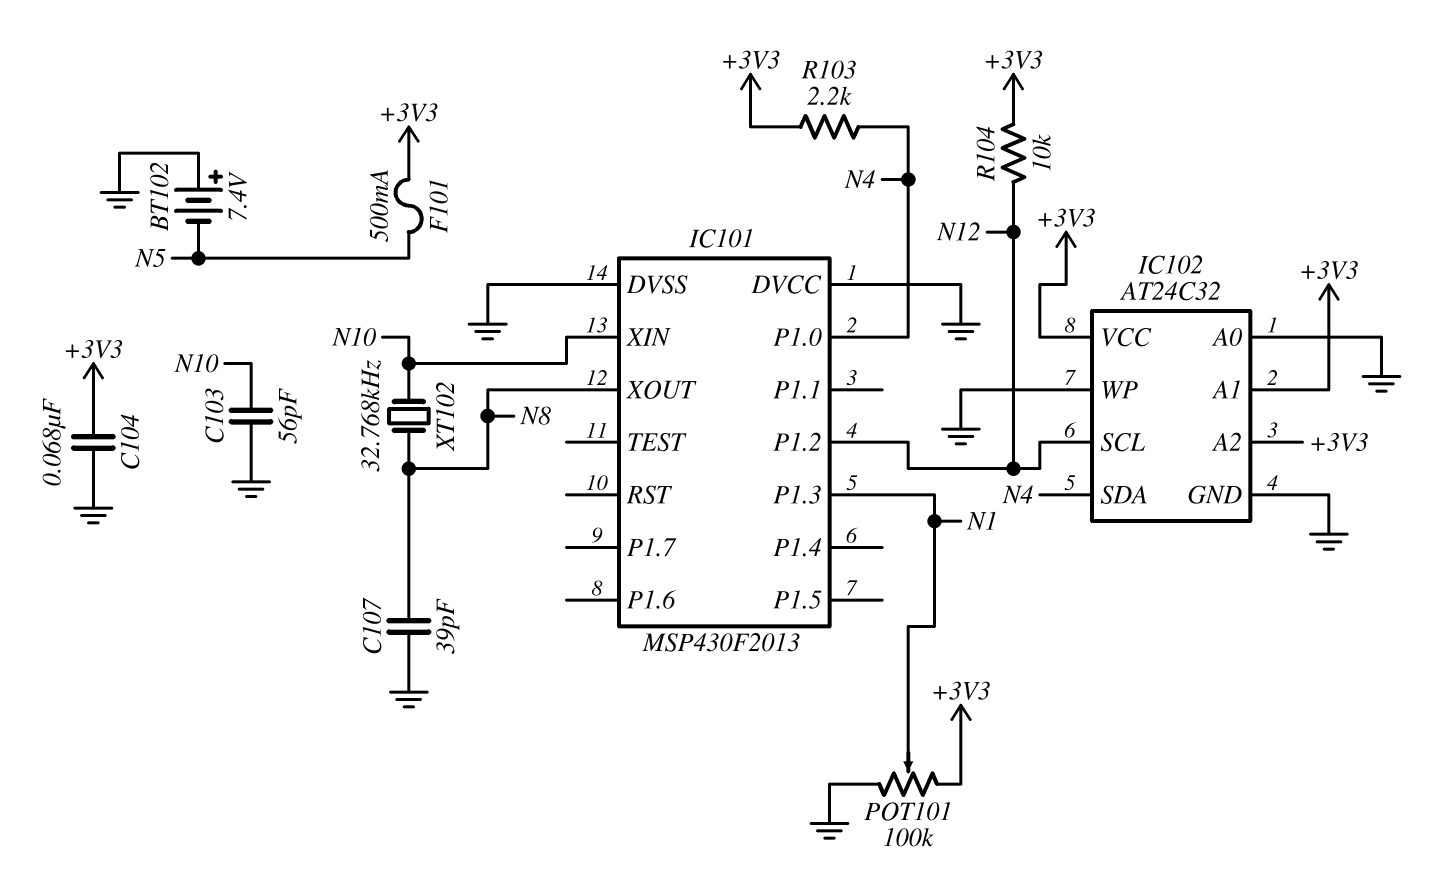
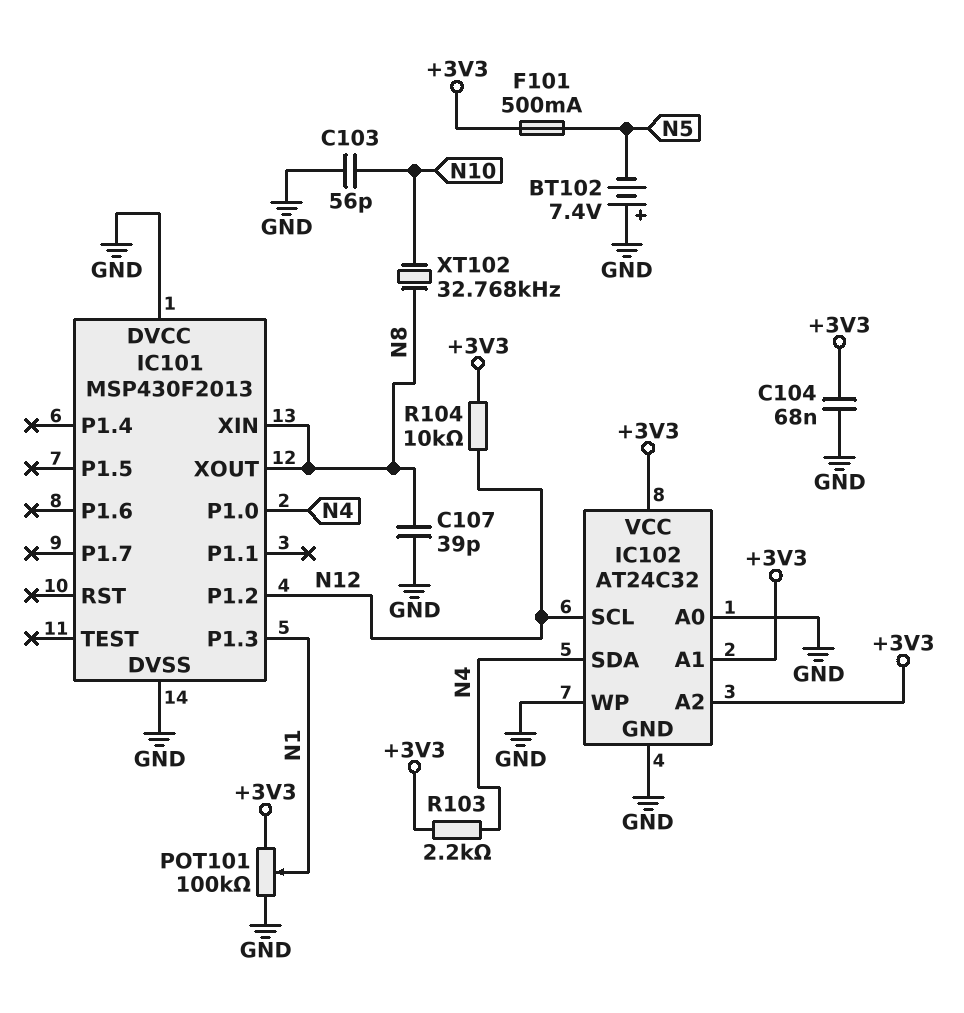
IC101 pin XIN: N10 -> N8

